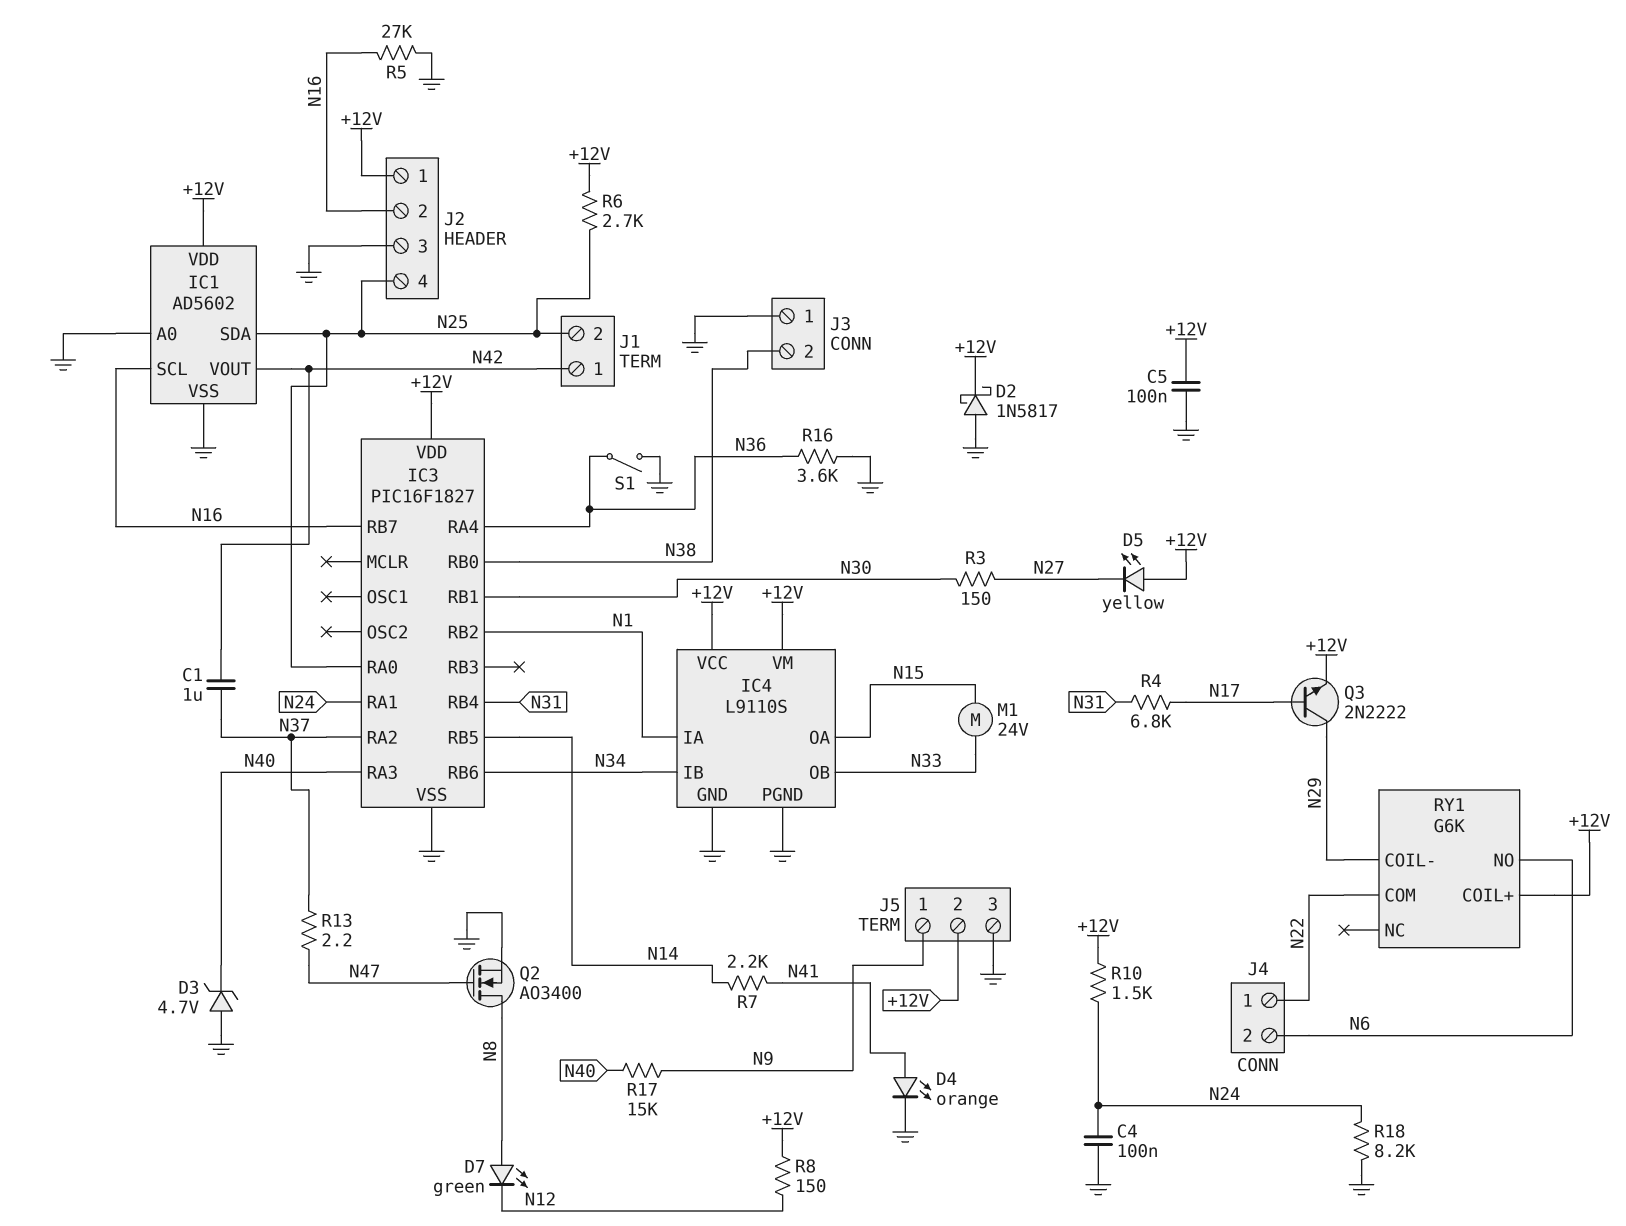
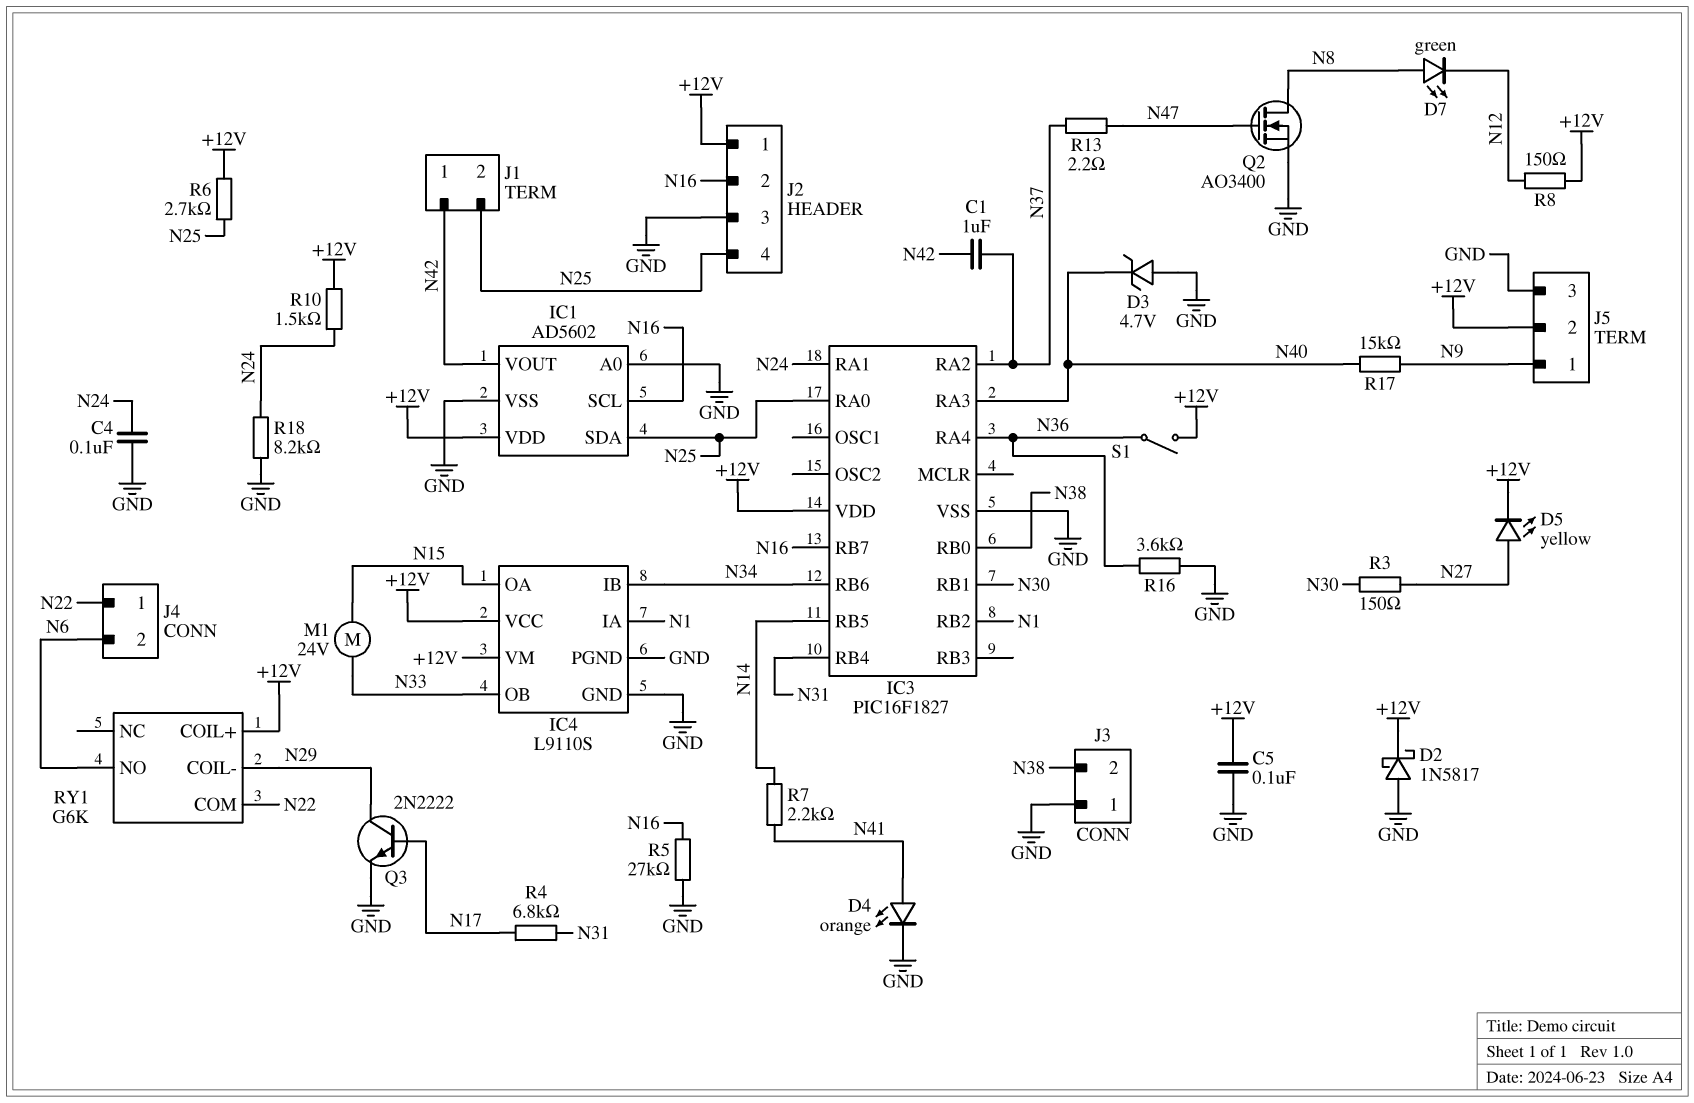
D5: LED yellow (A +12V, K N27) -> LED yellow (A N27, K +12V)
Q3: NPN 2N2222 (B N17, C N29, E +12V) -> NPN 2N2222 (B N17, C N29, E GND)
S1: switch (GND, N36) -> switch (+12V, N36)

